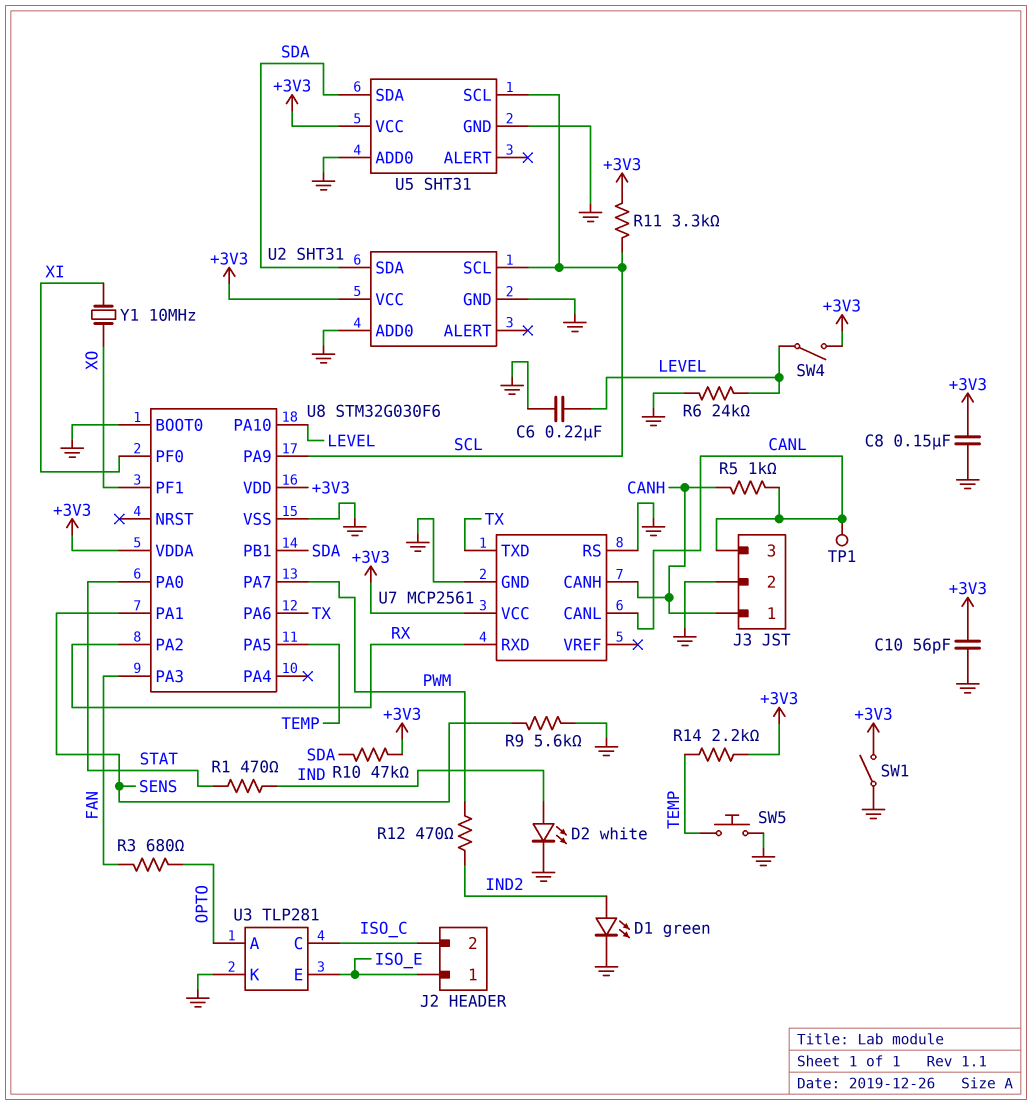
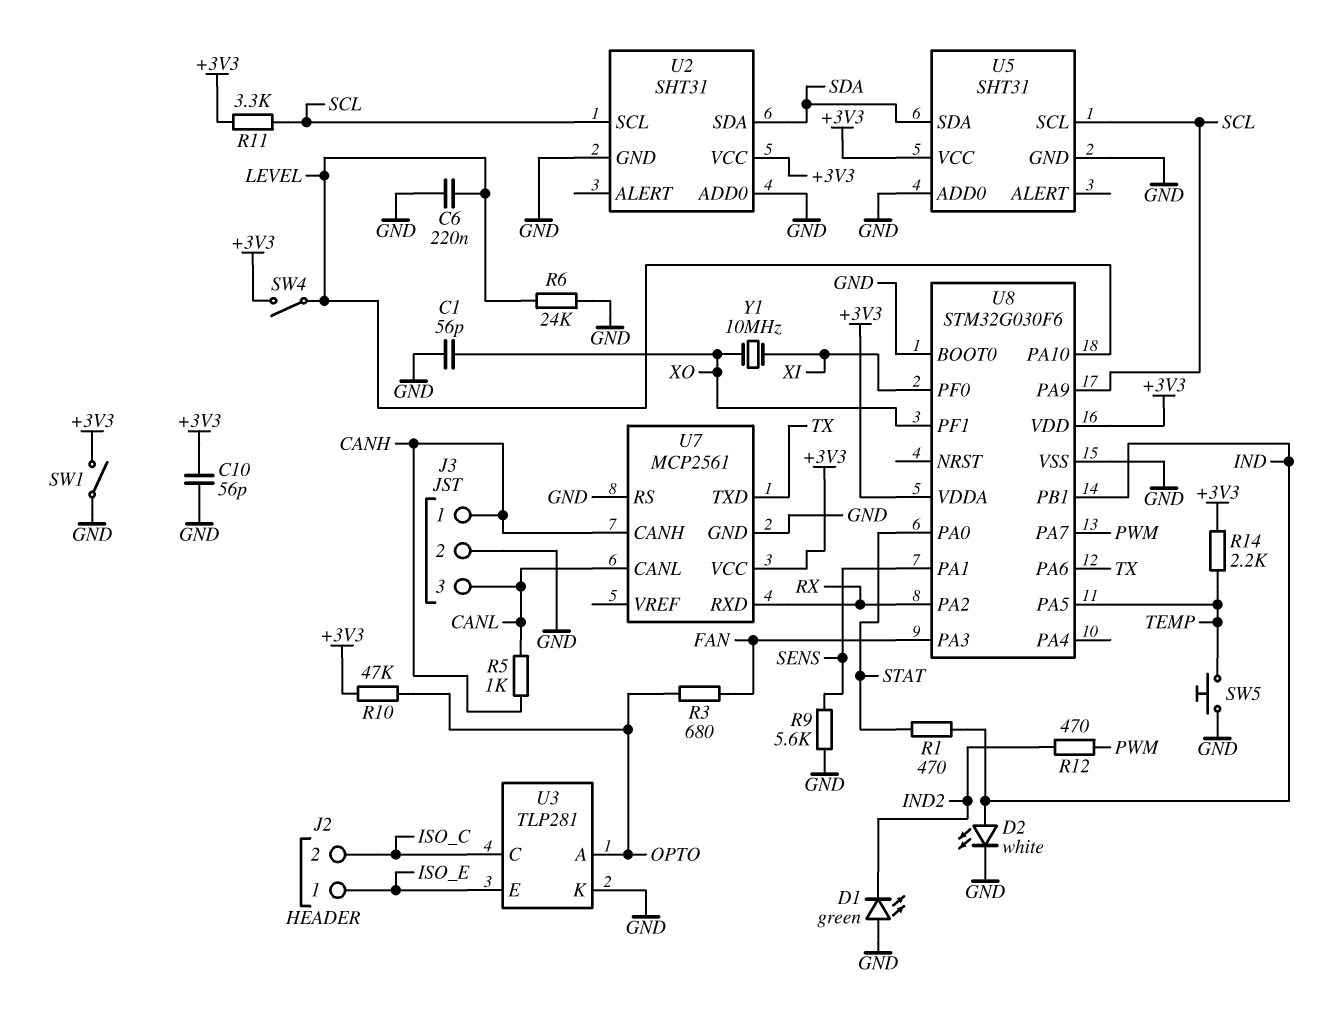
C1: none -> 56pF (GND, XO)
C8: 150nF (+3V3, GND) -> none
D1: LED green (A IND2, K GND) -> LED green (A GND, K IND2)
R10: 47k (+3V3, SDA) -> 47k (+3V3, OPTO)
TP1: test point (CANL) -> none
U8 pin PB1: SDA -> IND

